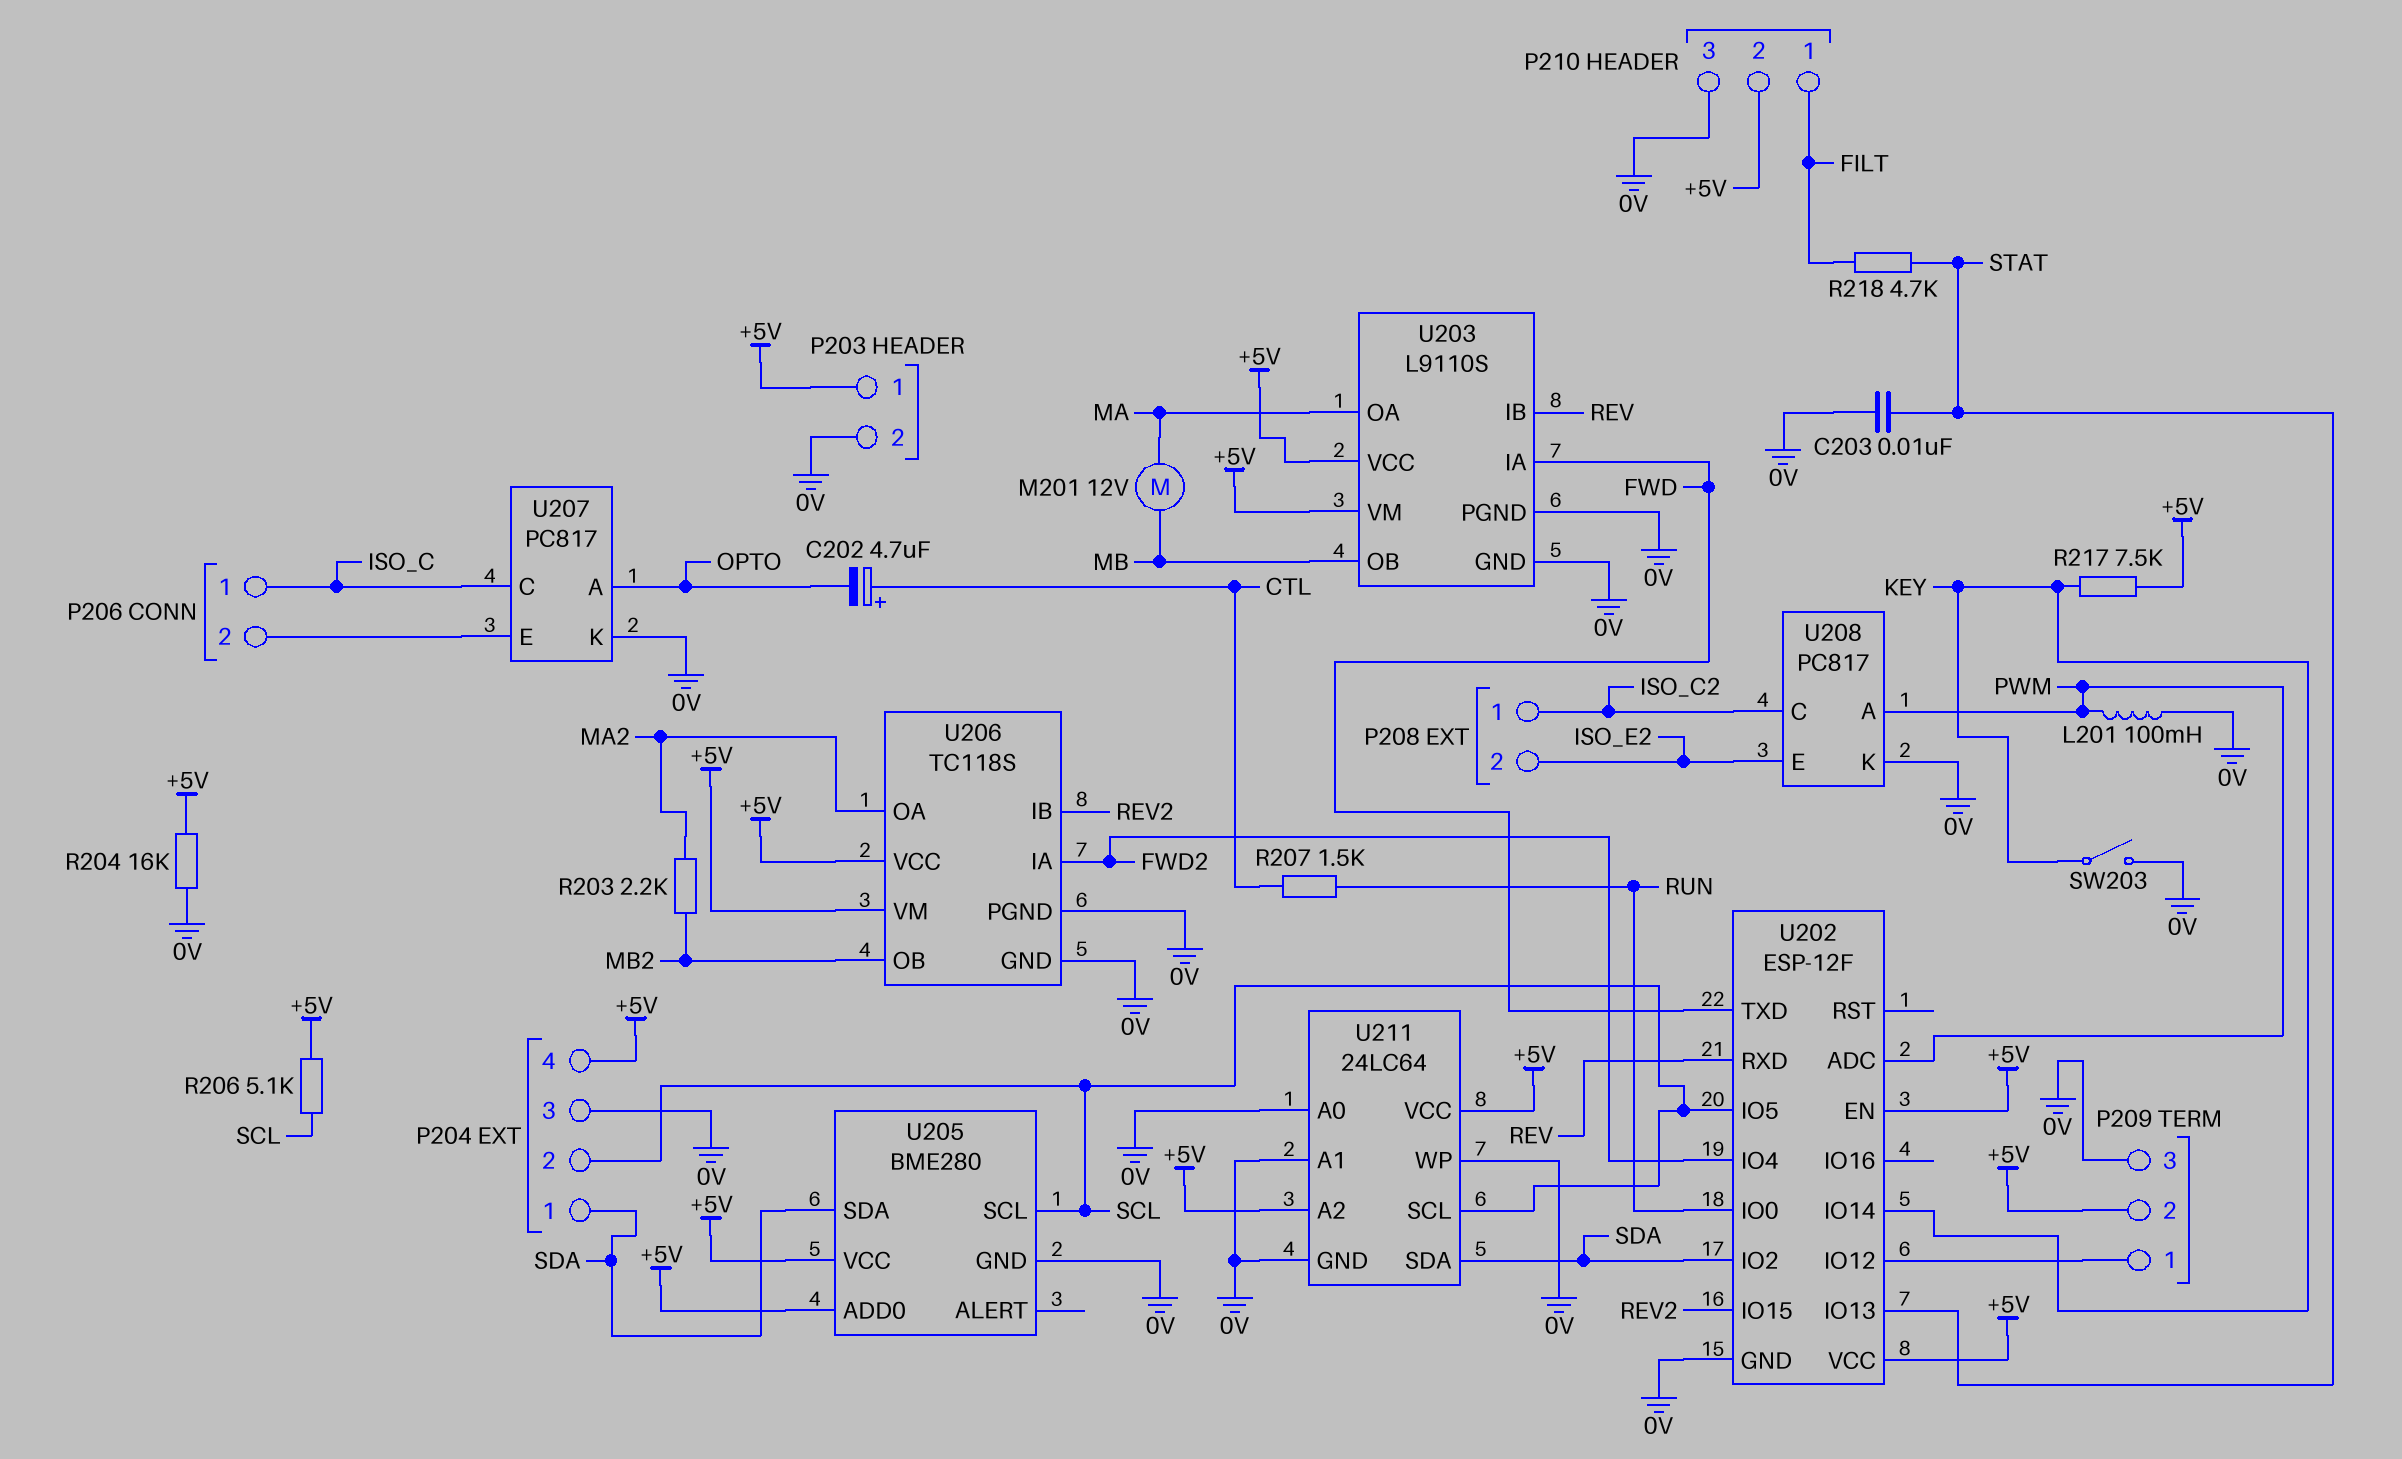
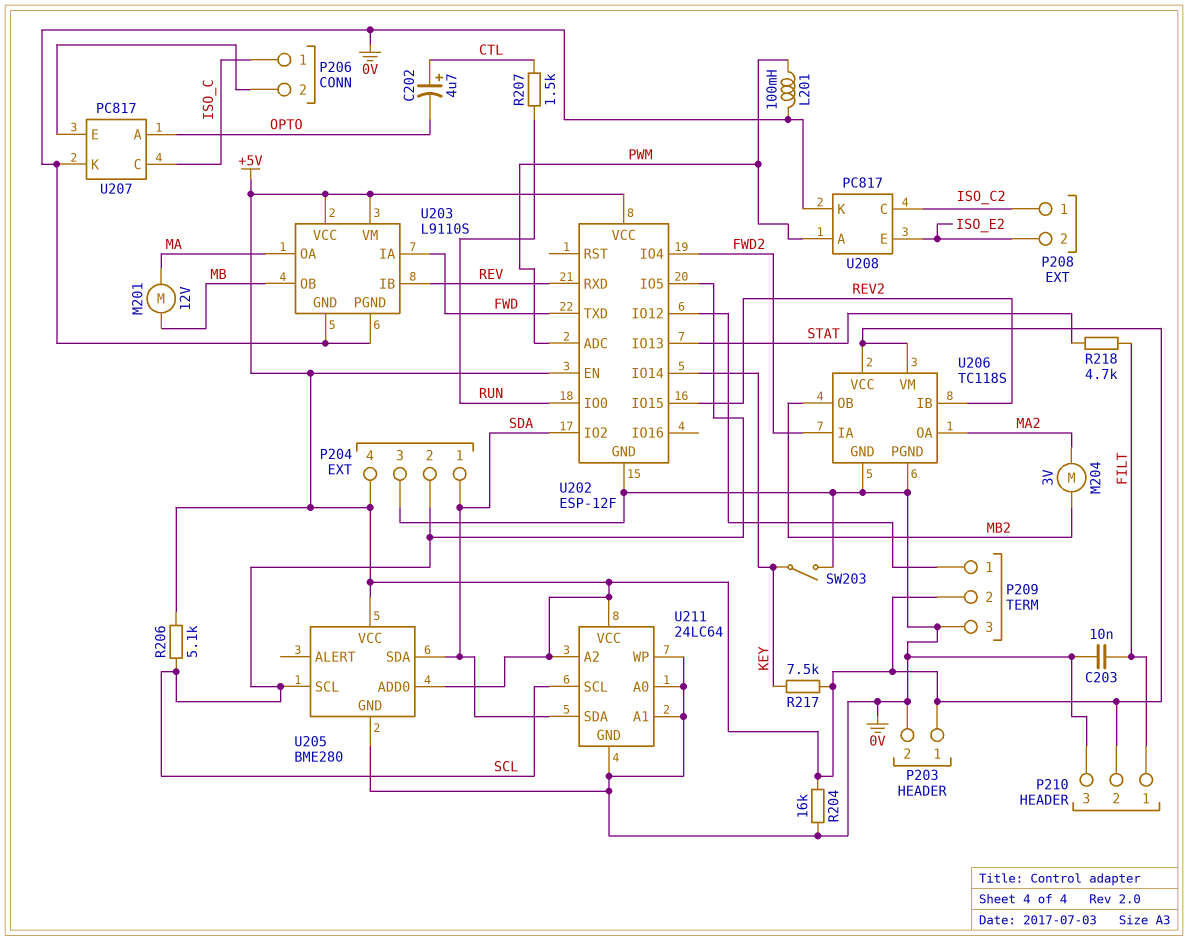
C203: 10nF (0V, STAT) -> 10nF (0V, FILT)
M204: none -> motor 3V (MA2, MB2)
R203: 2.2k (MA2, MB2) -> none

